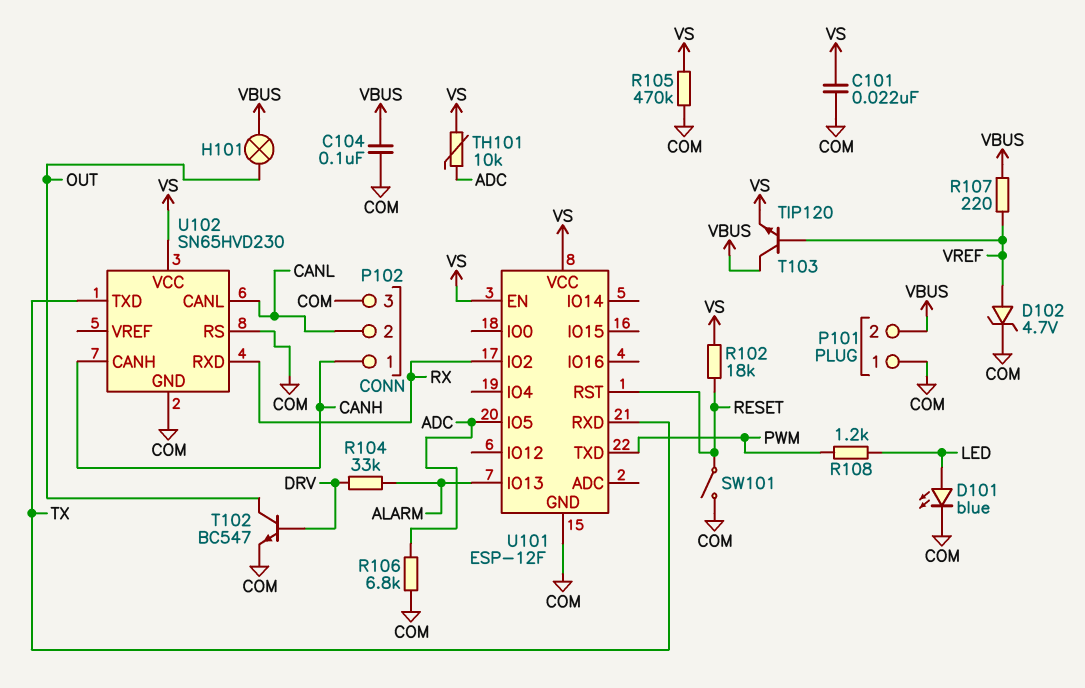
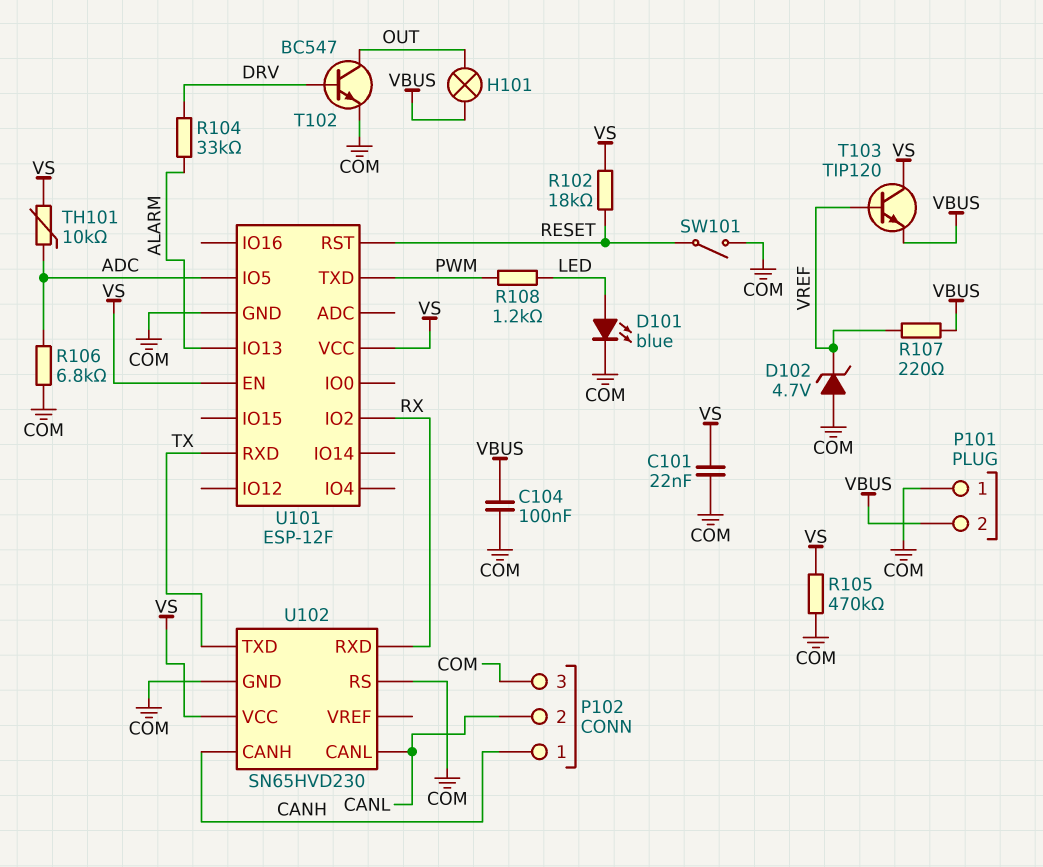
D102: zener 4.7V (A VREF, K COM) -> zener 4.7V (A COM, K VREF)
T103: NPN TIP120 (B VREF, C VBUS, E VS) -> NPN TIP120 (B VREF, C VS, E VBUS)

